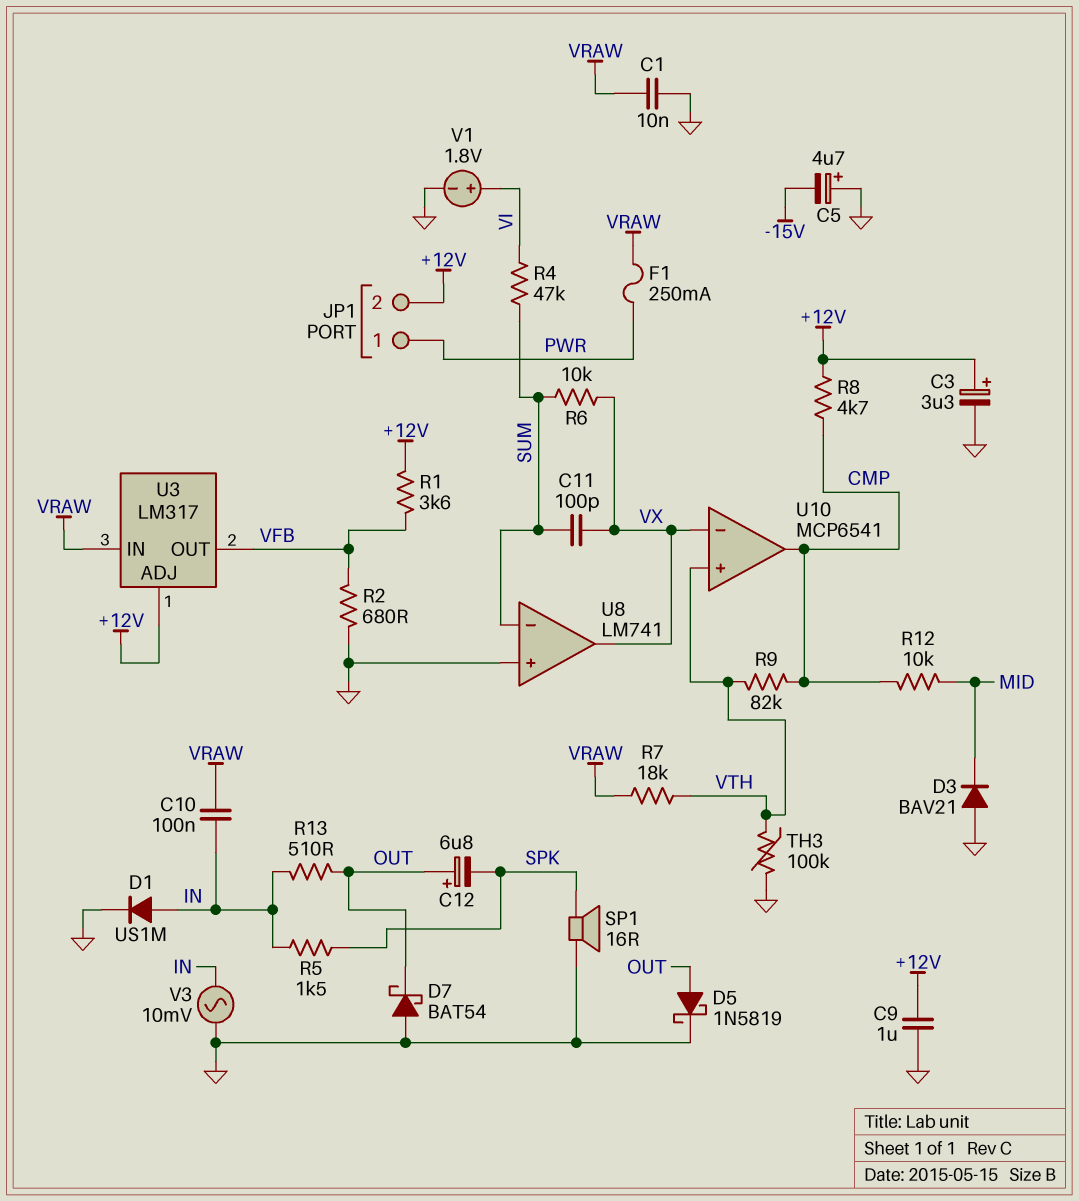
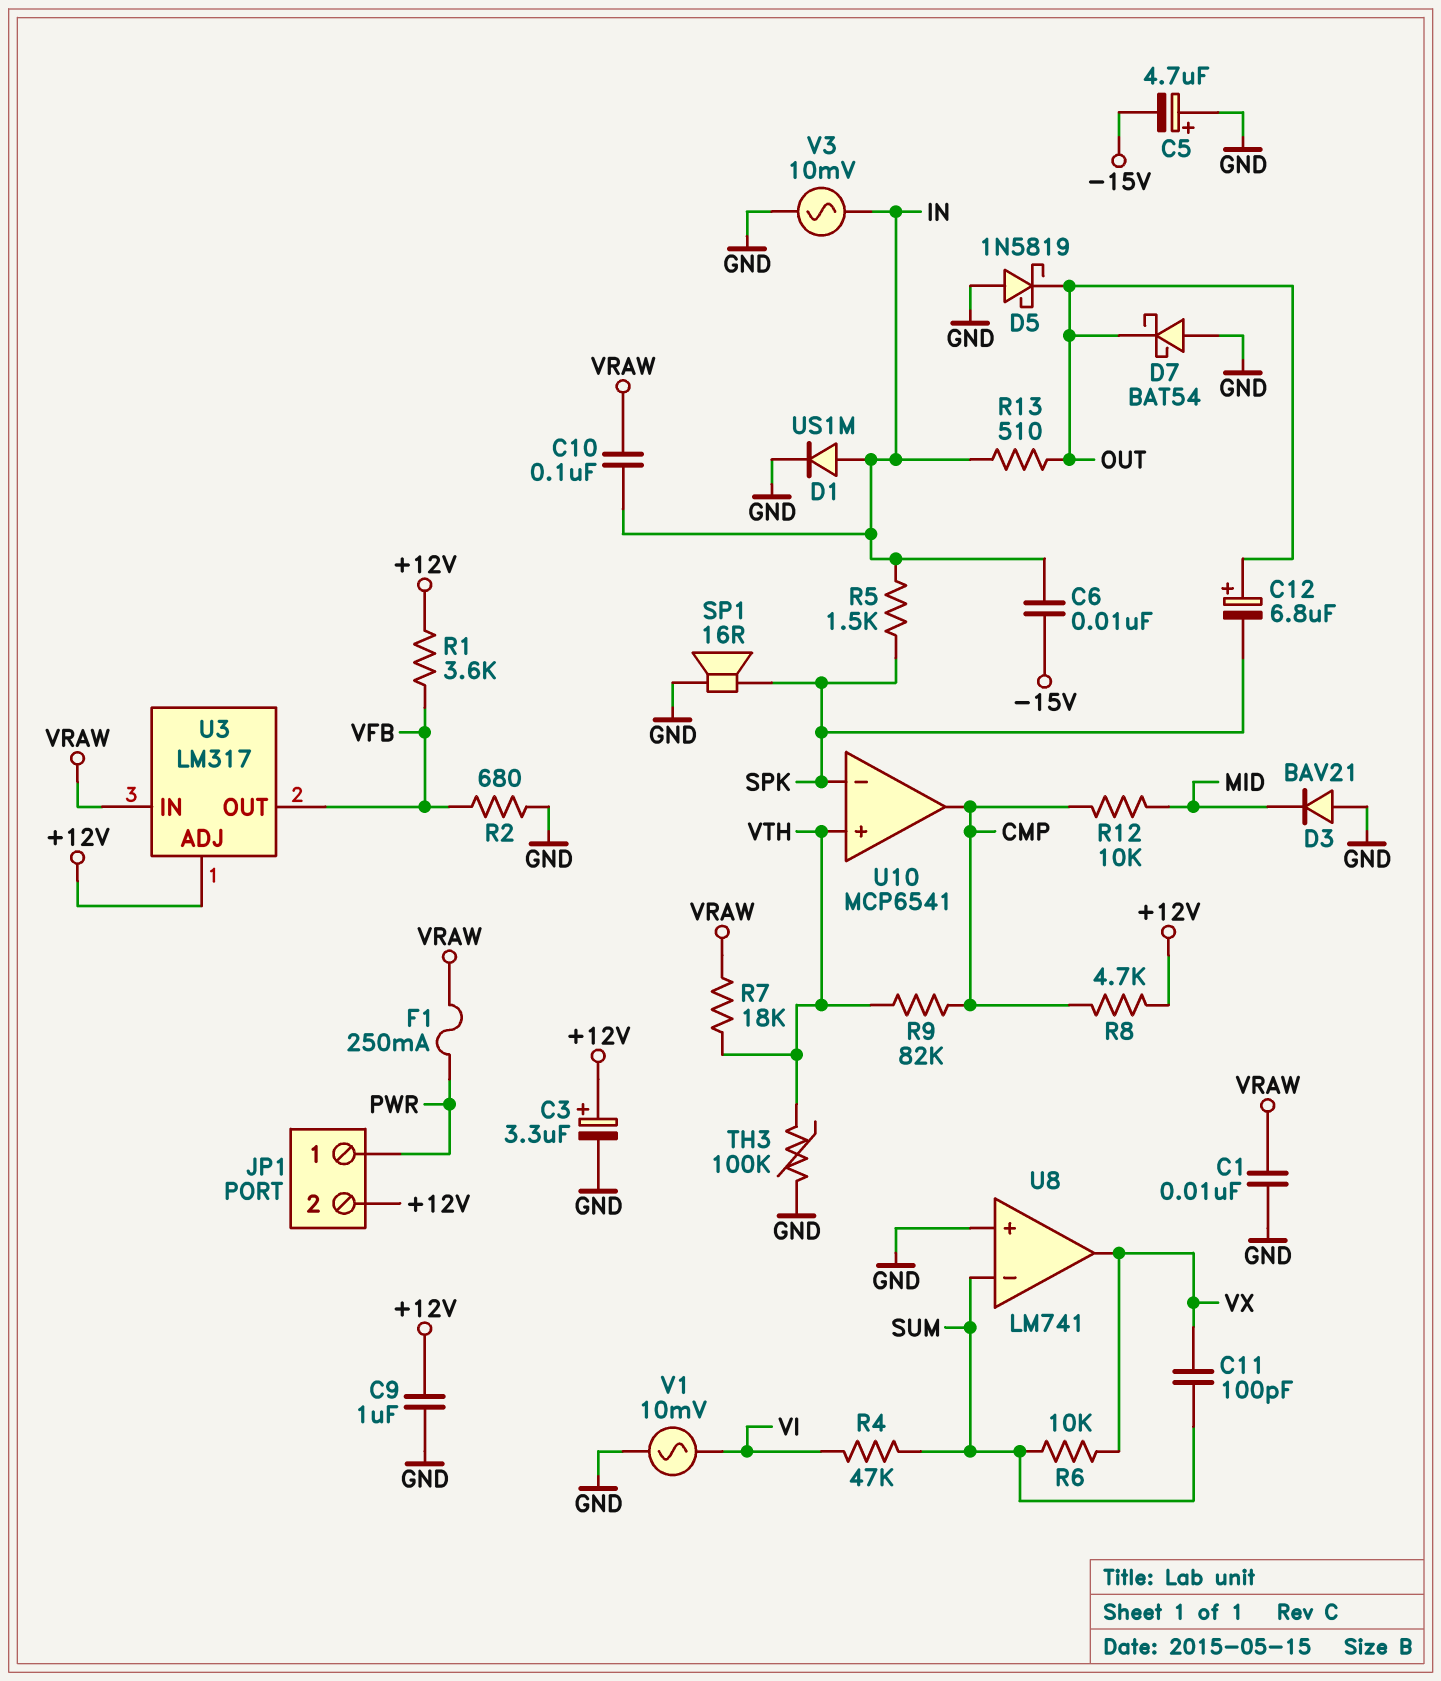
C6: none -> 10nF (-15V, IN)
D5: schottky 1N5819 (A OUT, K GND) -> schottky 1N5819 (A GND, K OUT)
U10 pin in-: VX -> SPK
V1: 1.8V (plus VI, minus GND) -> AC 10mV (GND, VI)

